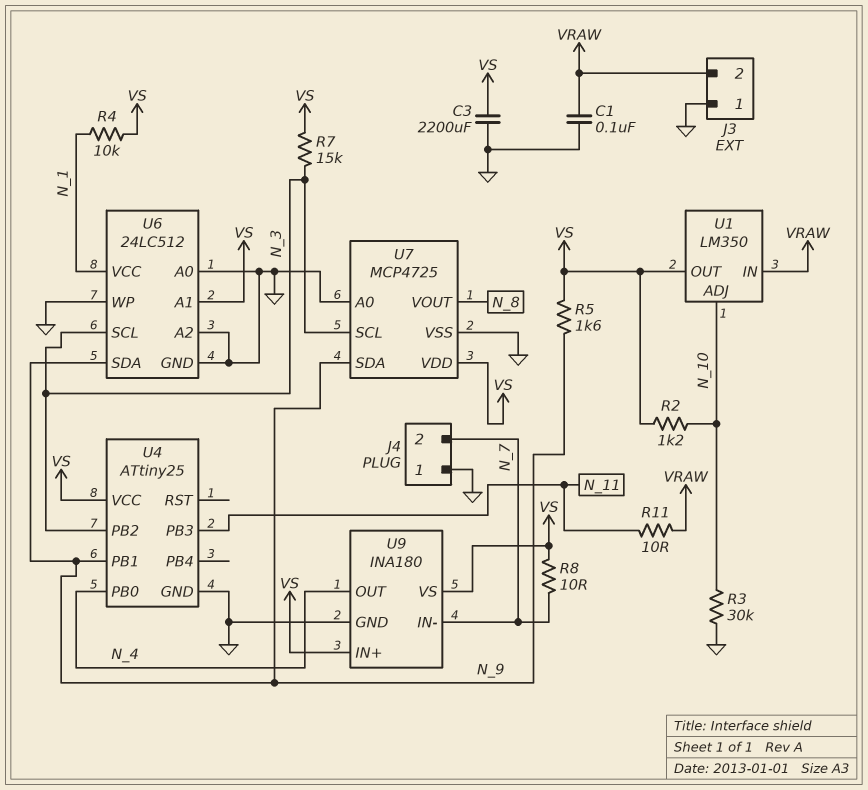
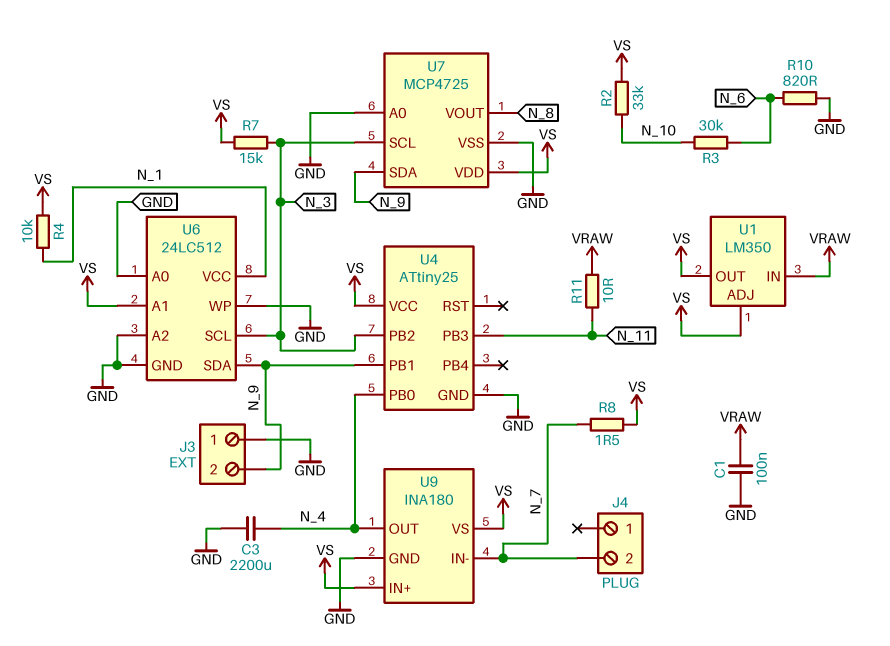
C3: 2200uF (GND, VS) -> 2200uF (GND, N_4)
J3 pin 2: VRAW -> N_9
J4 pin 1: GND -> none
R2: 1.2k (N_10, VS) -> 33k (N_10, VS)
R3: 30k (GND, N_10) -> 30k (N_6, N_10)
R5: 1.6k (N_9, VS) -> none
R8: 10 (N_7, VS) -> 1.5 (N_7, VS)
R10: none -> 820 (GND, N_6)
U1 pin ADJ: N_10 -> VS

